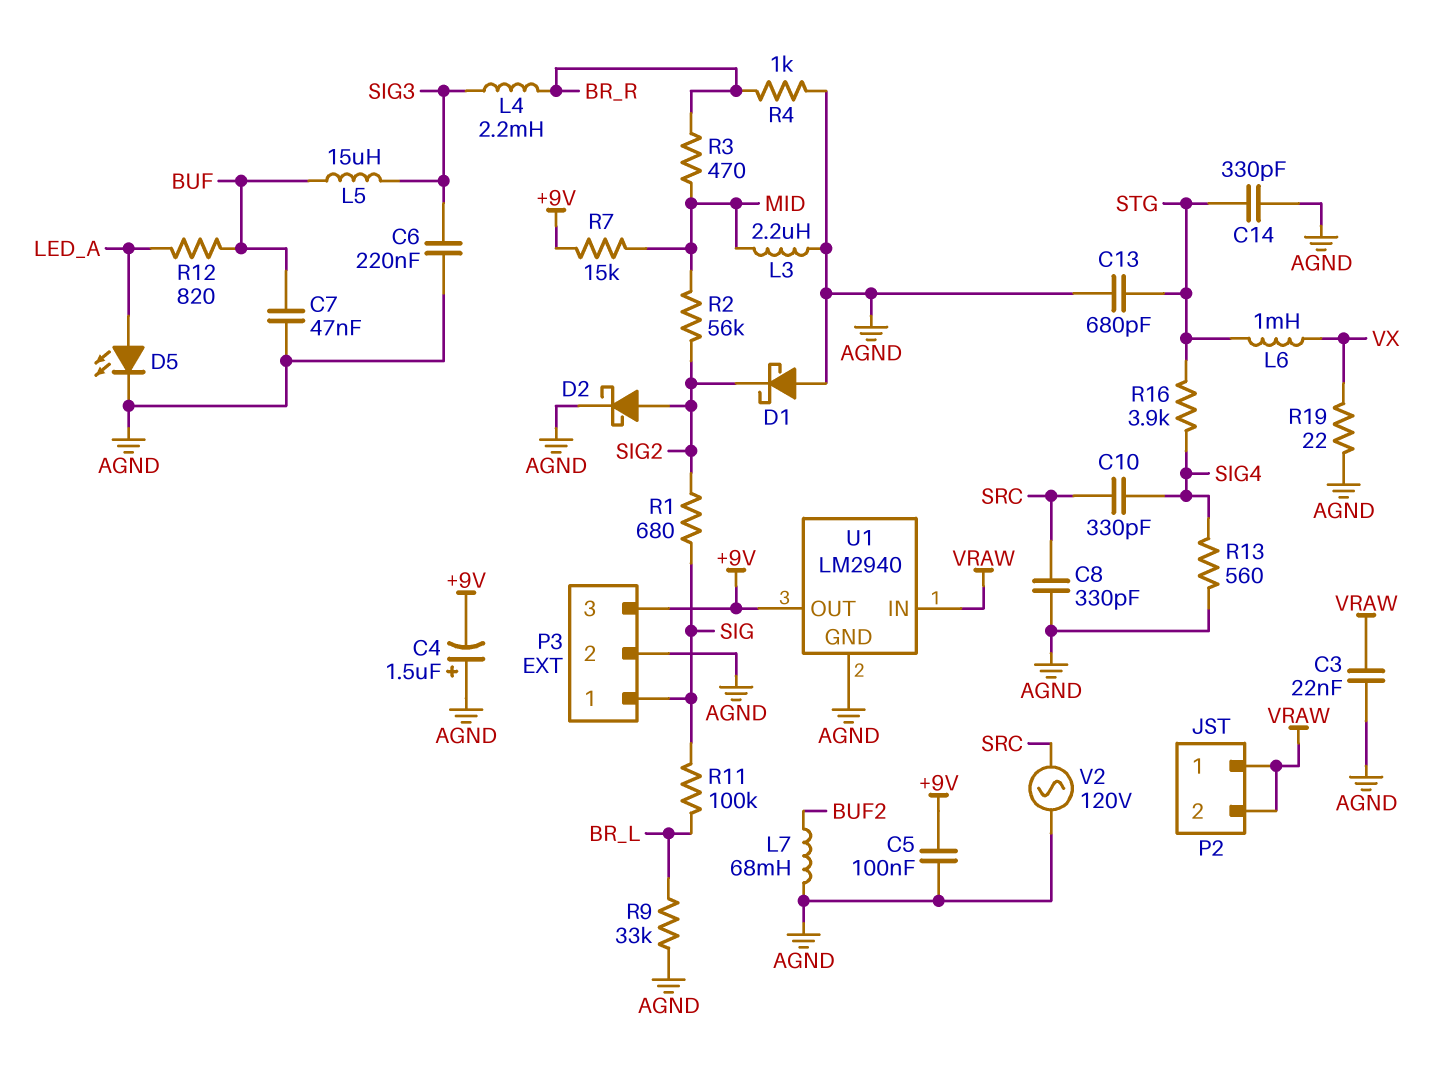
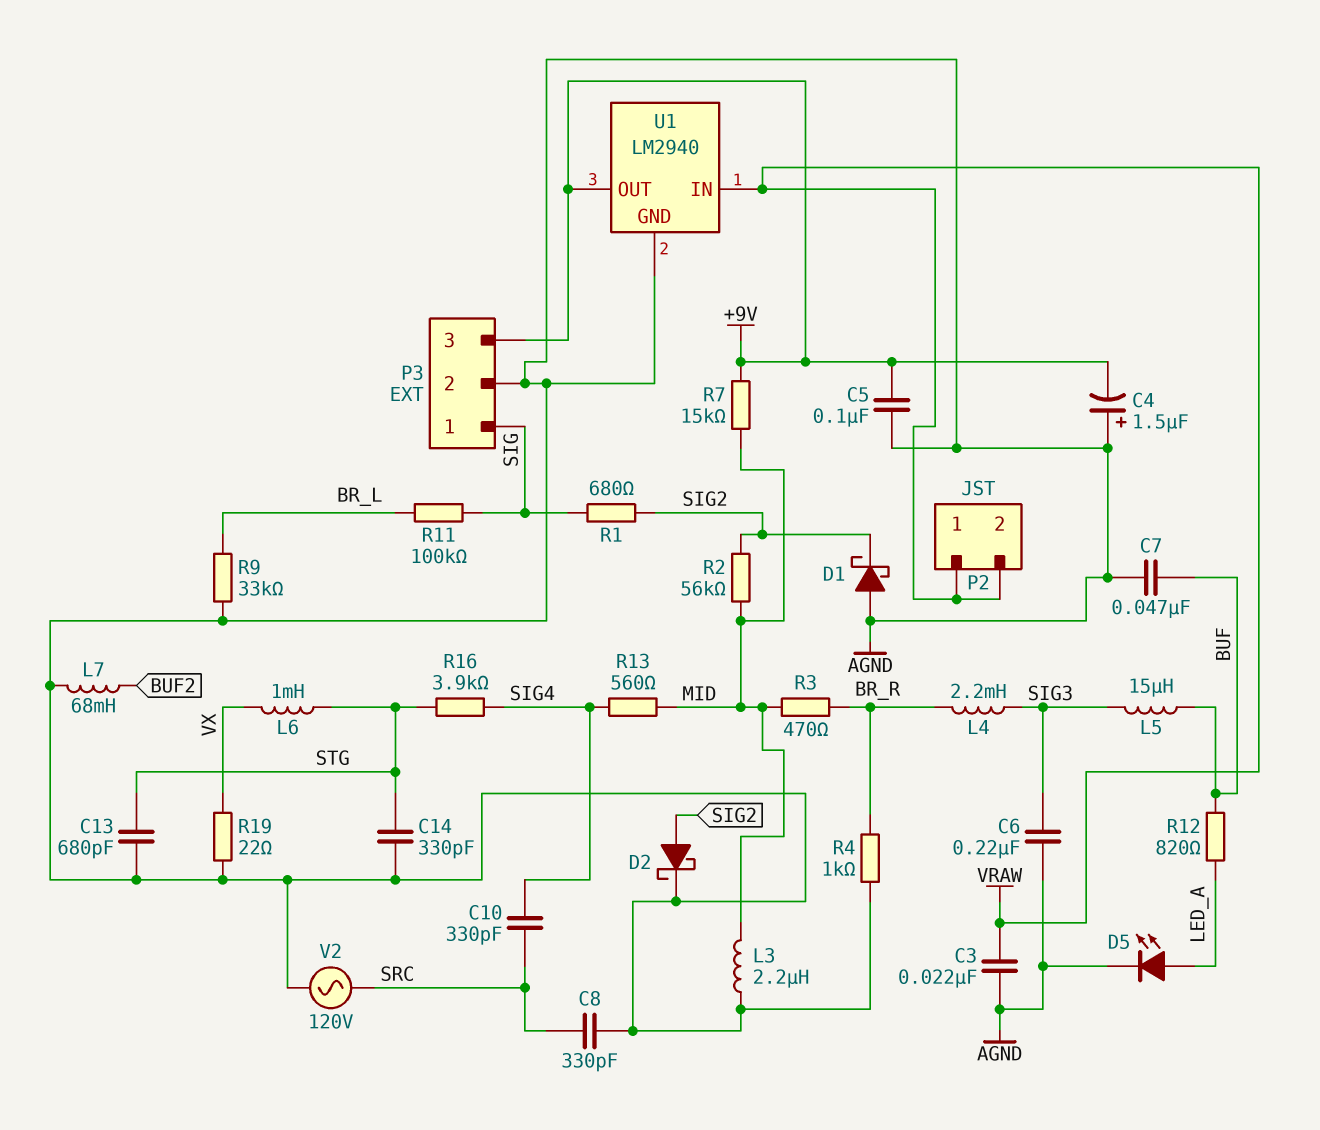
R13: 560 (AGND, SIG4) -> 560 (MID, SIG4)

